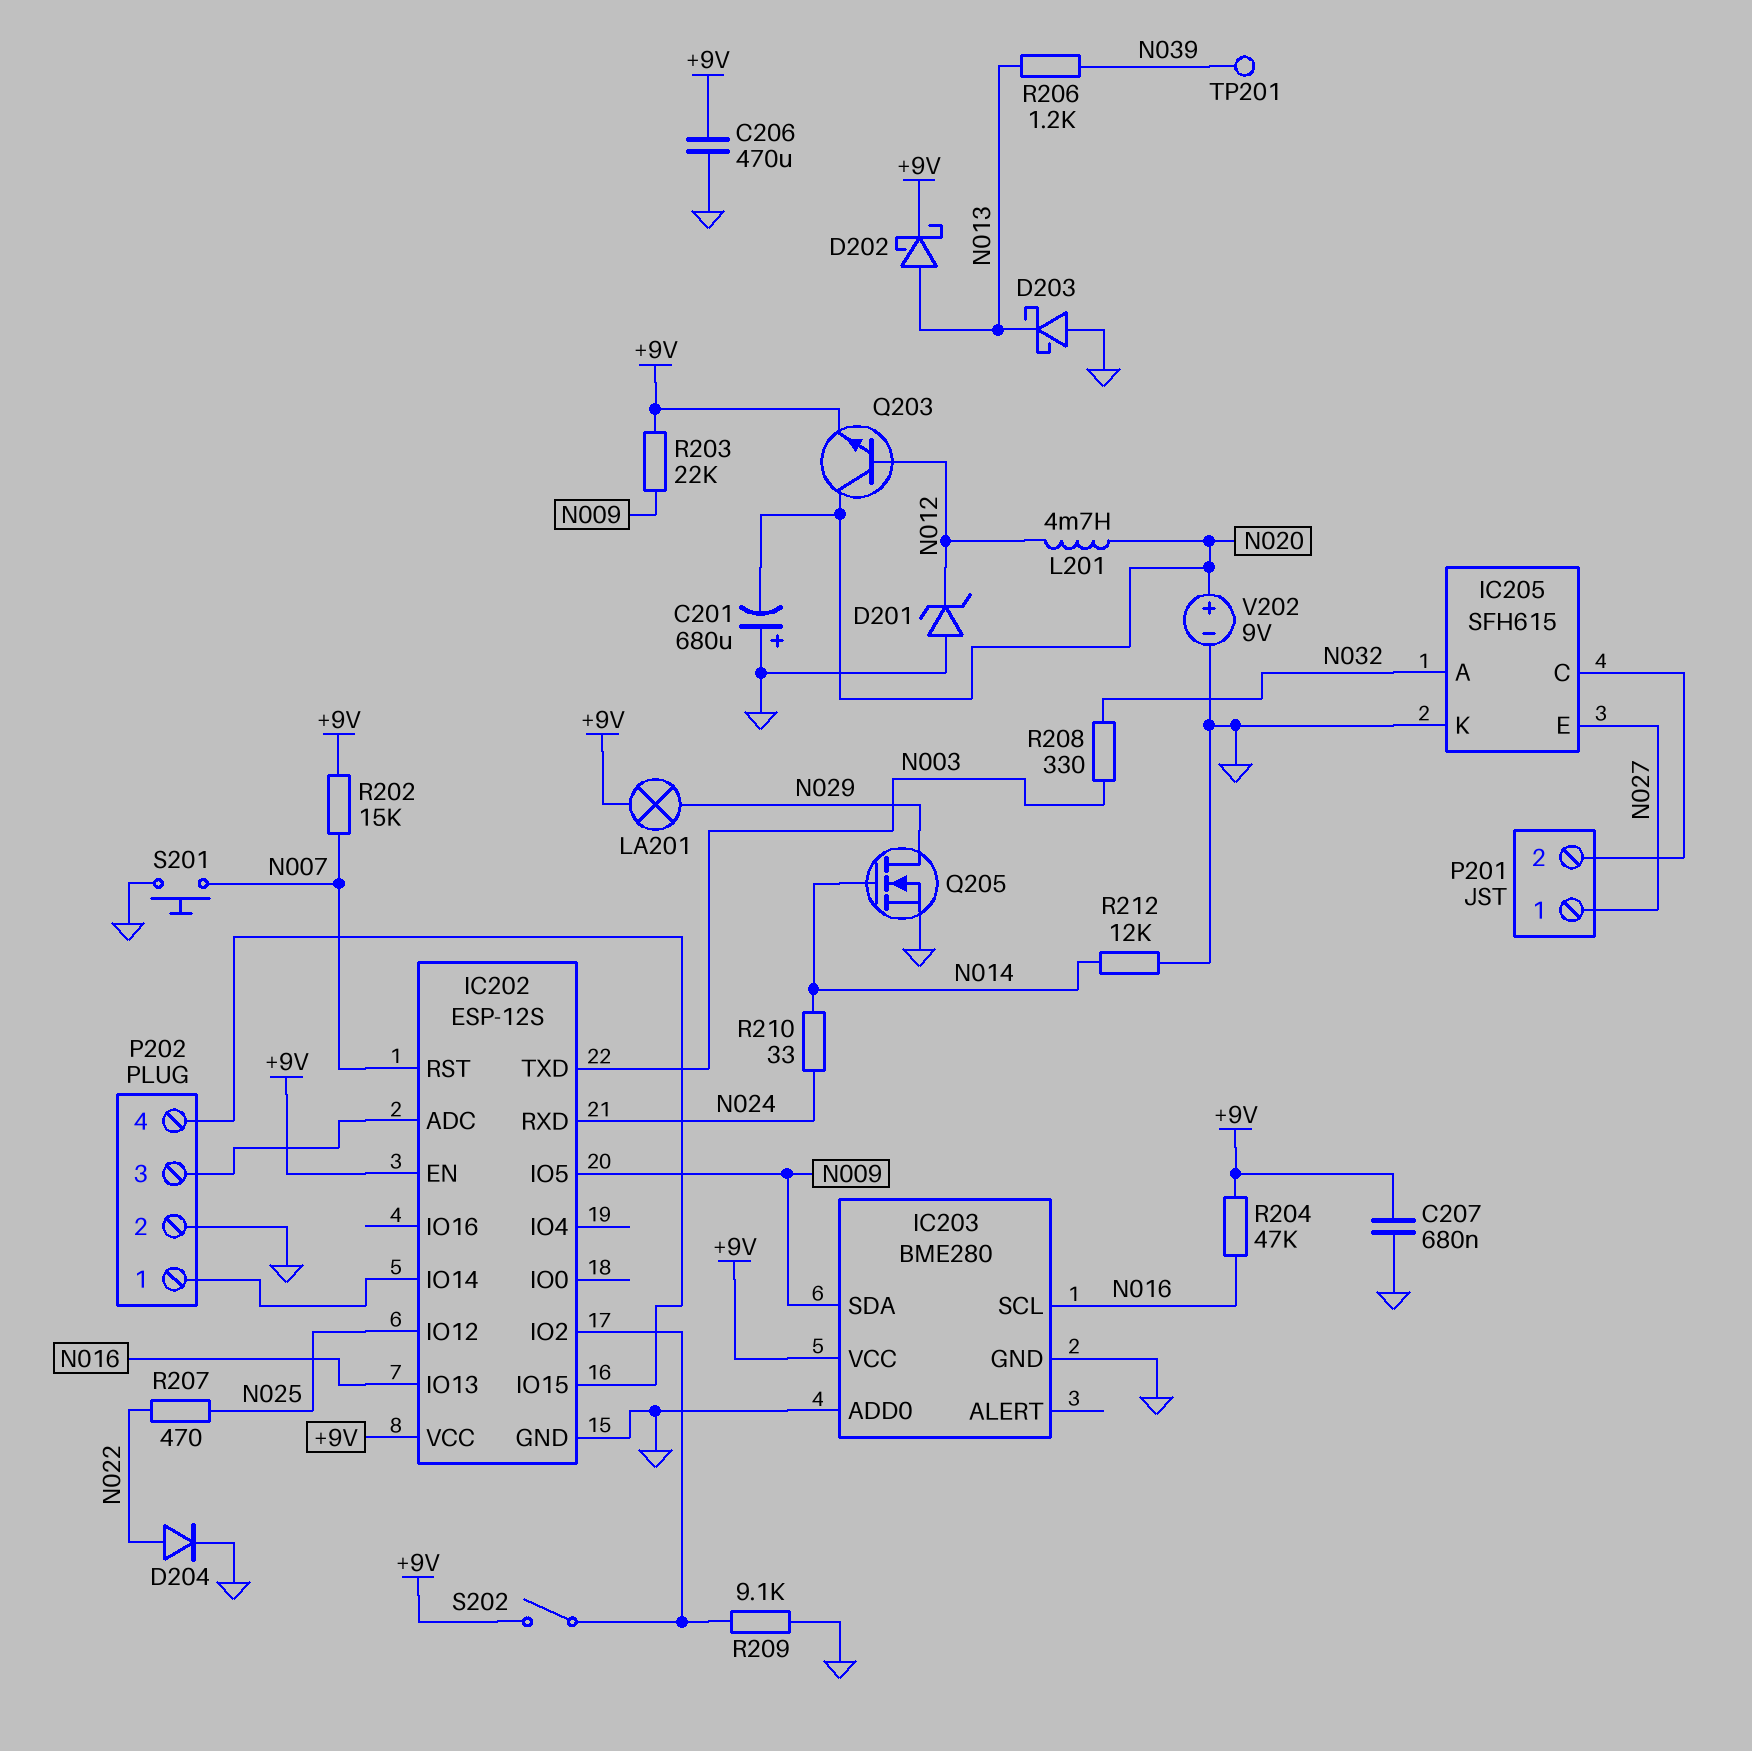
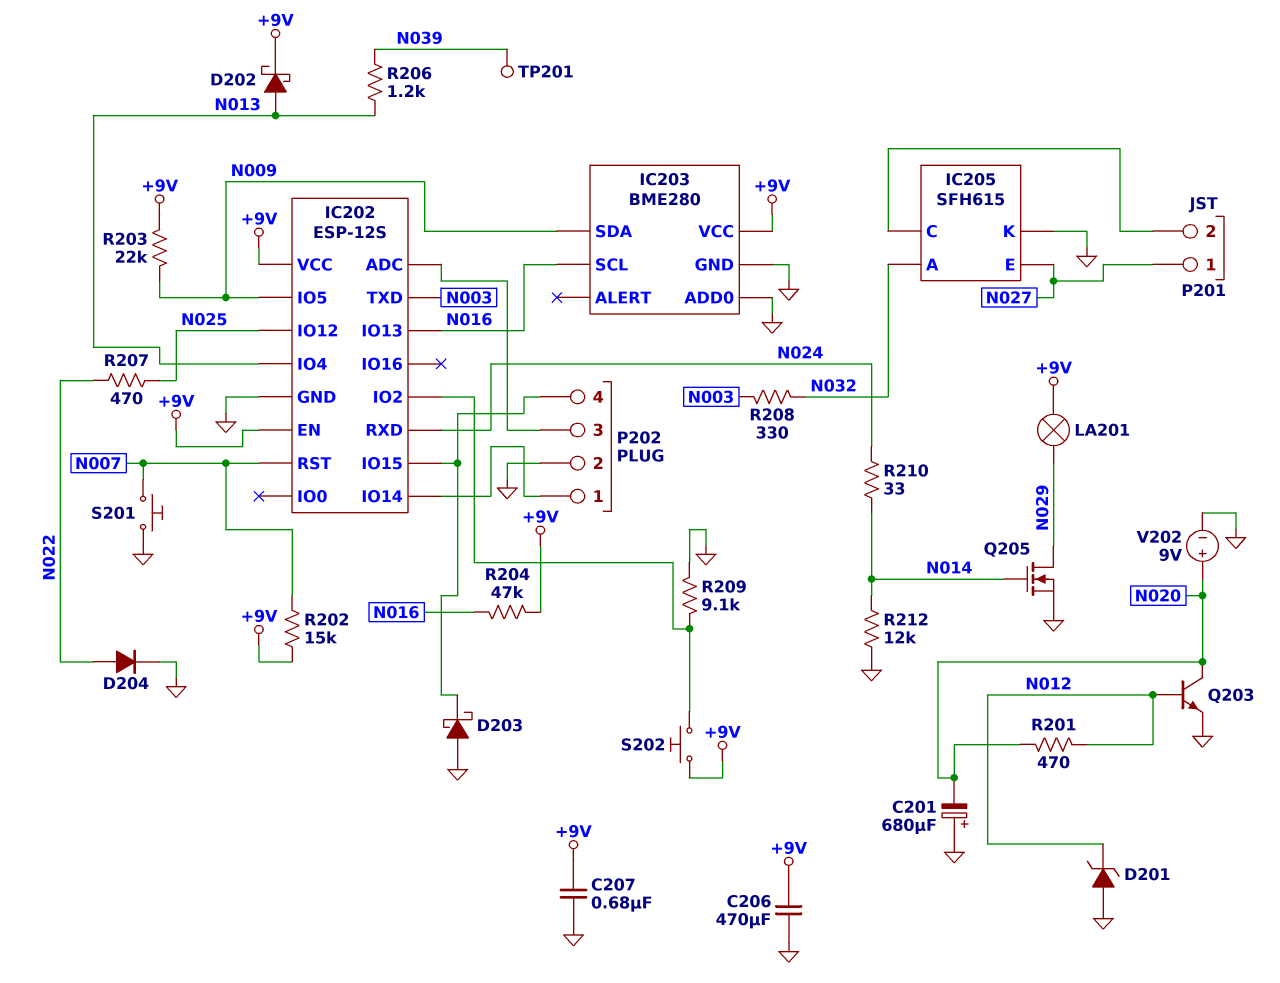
D203: schottky (A GND, K N013) -> schottky (A GND, K IC202/IO15)
IC202 pin IO4: none -> N013
L201: 4.7mH (N012, N020) -> none
Q203: NPN (B N012, C N020, E +9V) -> NPN (B N012, C N020, E GND)
R201: none -> 470 (N012, N020)
S202: switch (+9V, IC202/IO2) -> button (+9V, IC202/IO2)

